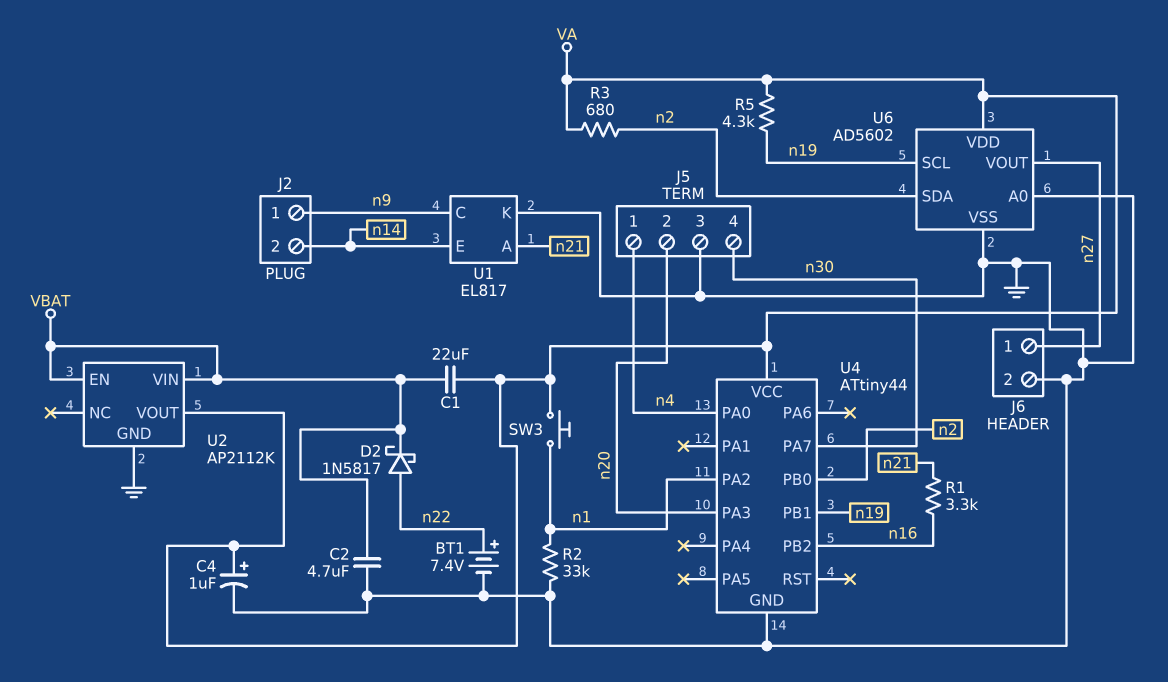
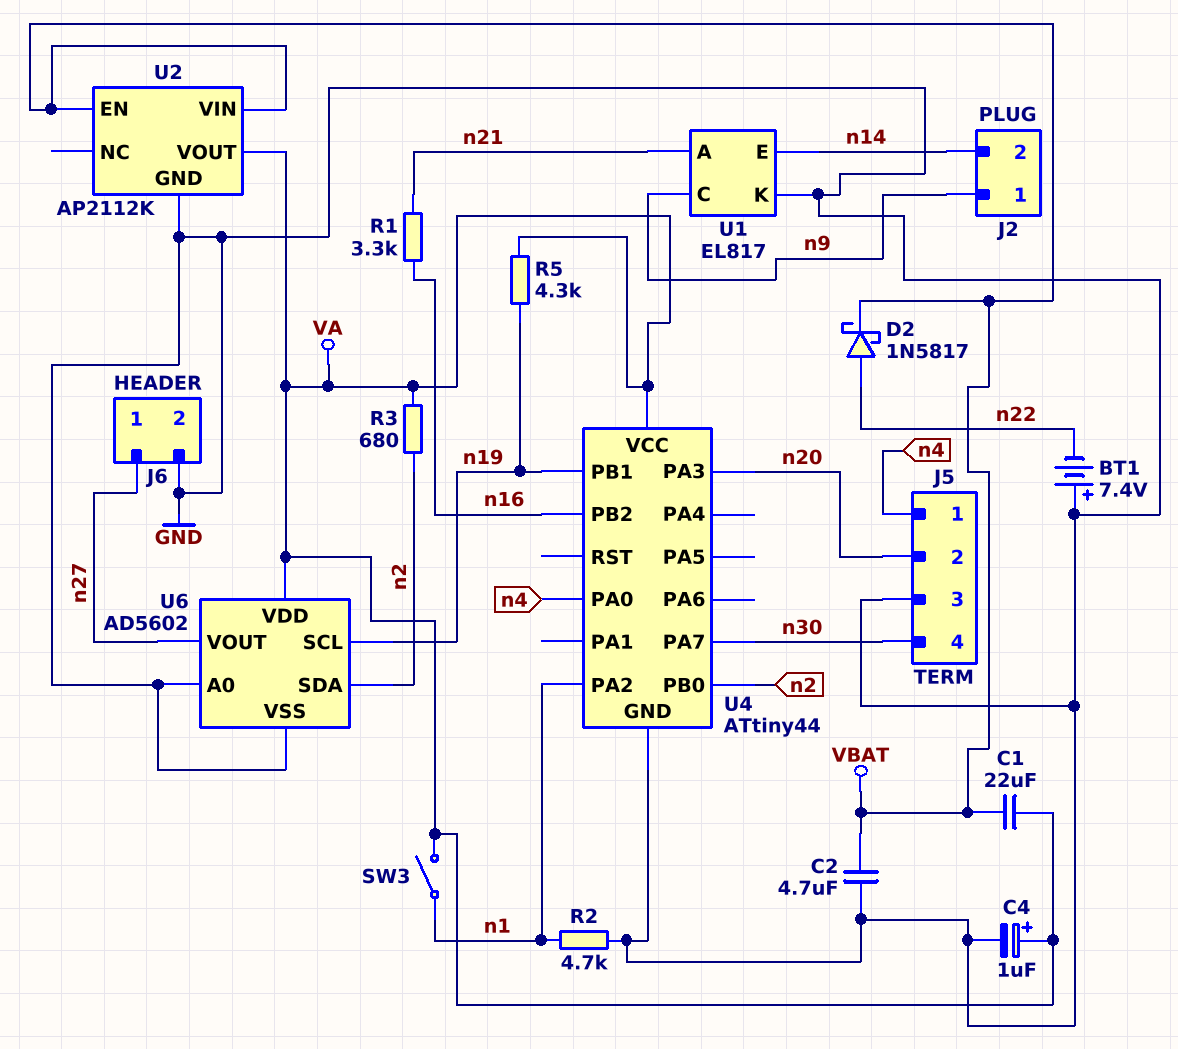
BT1: 7.4V (plus n22, minus GND) -> 7.4V (plus GND, minus n22)
R2: 33k (GND, n1) -> 4.7k (GND, n1)
SW3: button (VA, n1) -> switch (VA, n1)

